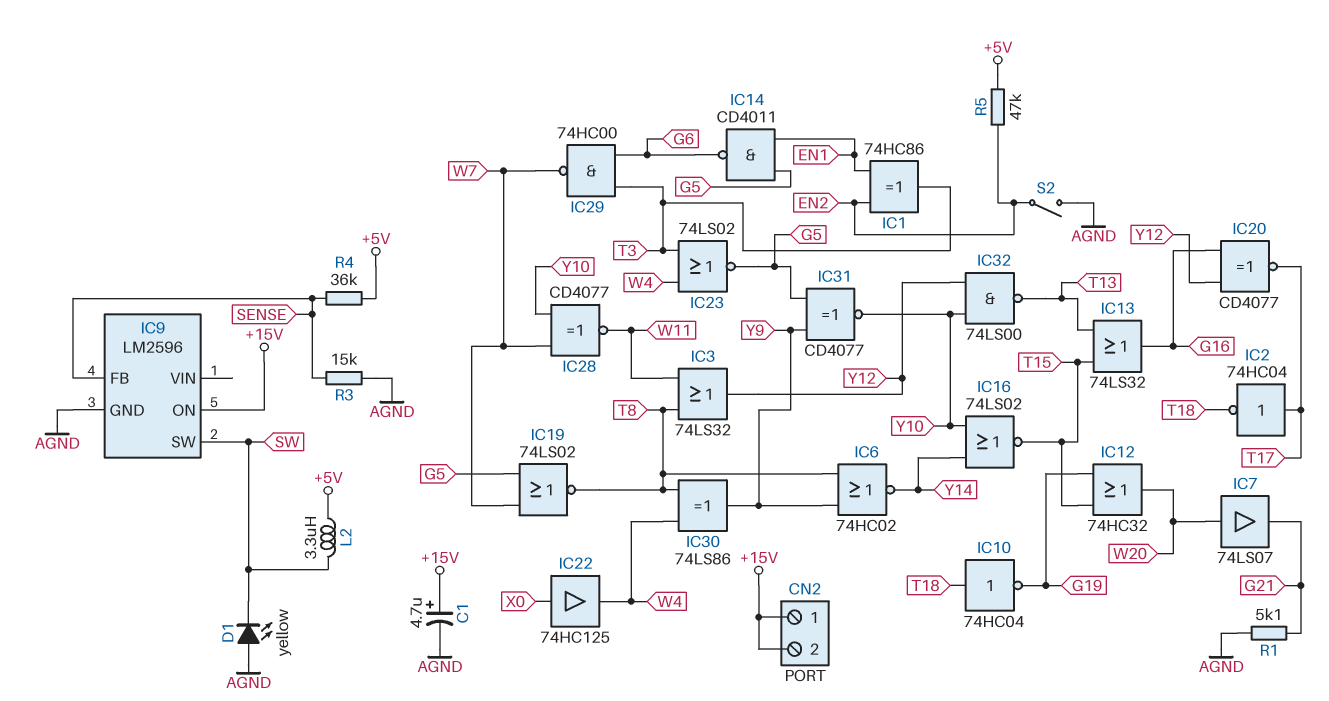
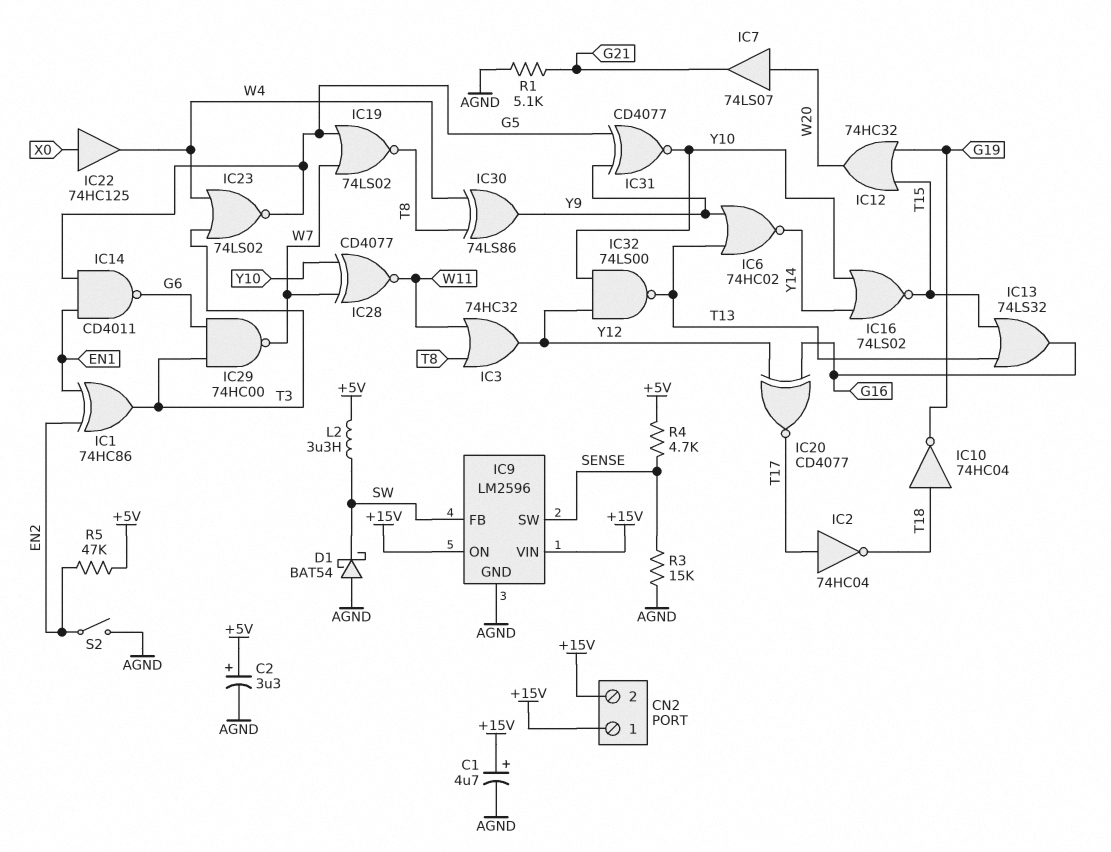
C2: none -> 3.3uF (plus +5V, minus AGND)
D1: LED yellow (A AGND, K SW) -> schottky BAT54 (A AGND, K SW)
IC3: OR 74LS32 (in T8, in W11, out Y12) -> OR 74HC32 (in T8, in W11, out Y12)
IC6: NOR 74HC02 (in T8, in Y9, out Y14) -> NOR 74HC02 (in T13, in Y9, out Y14)
IC9 pin FB: SENSE -> SW
IC9 pin SW: SW -> SENSE
IC9 pin VIN: none -> +15V
R4: 36k (+5V, SENSE) -> 4.7k (+5V, SENSE)

